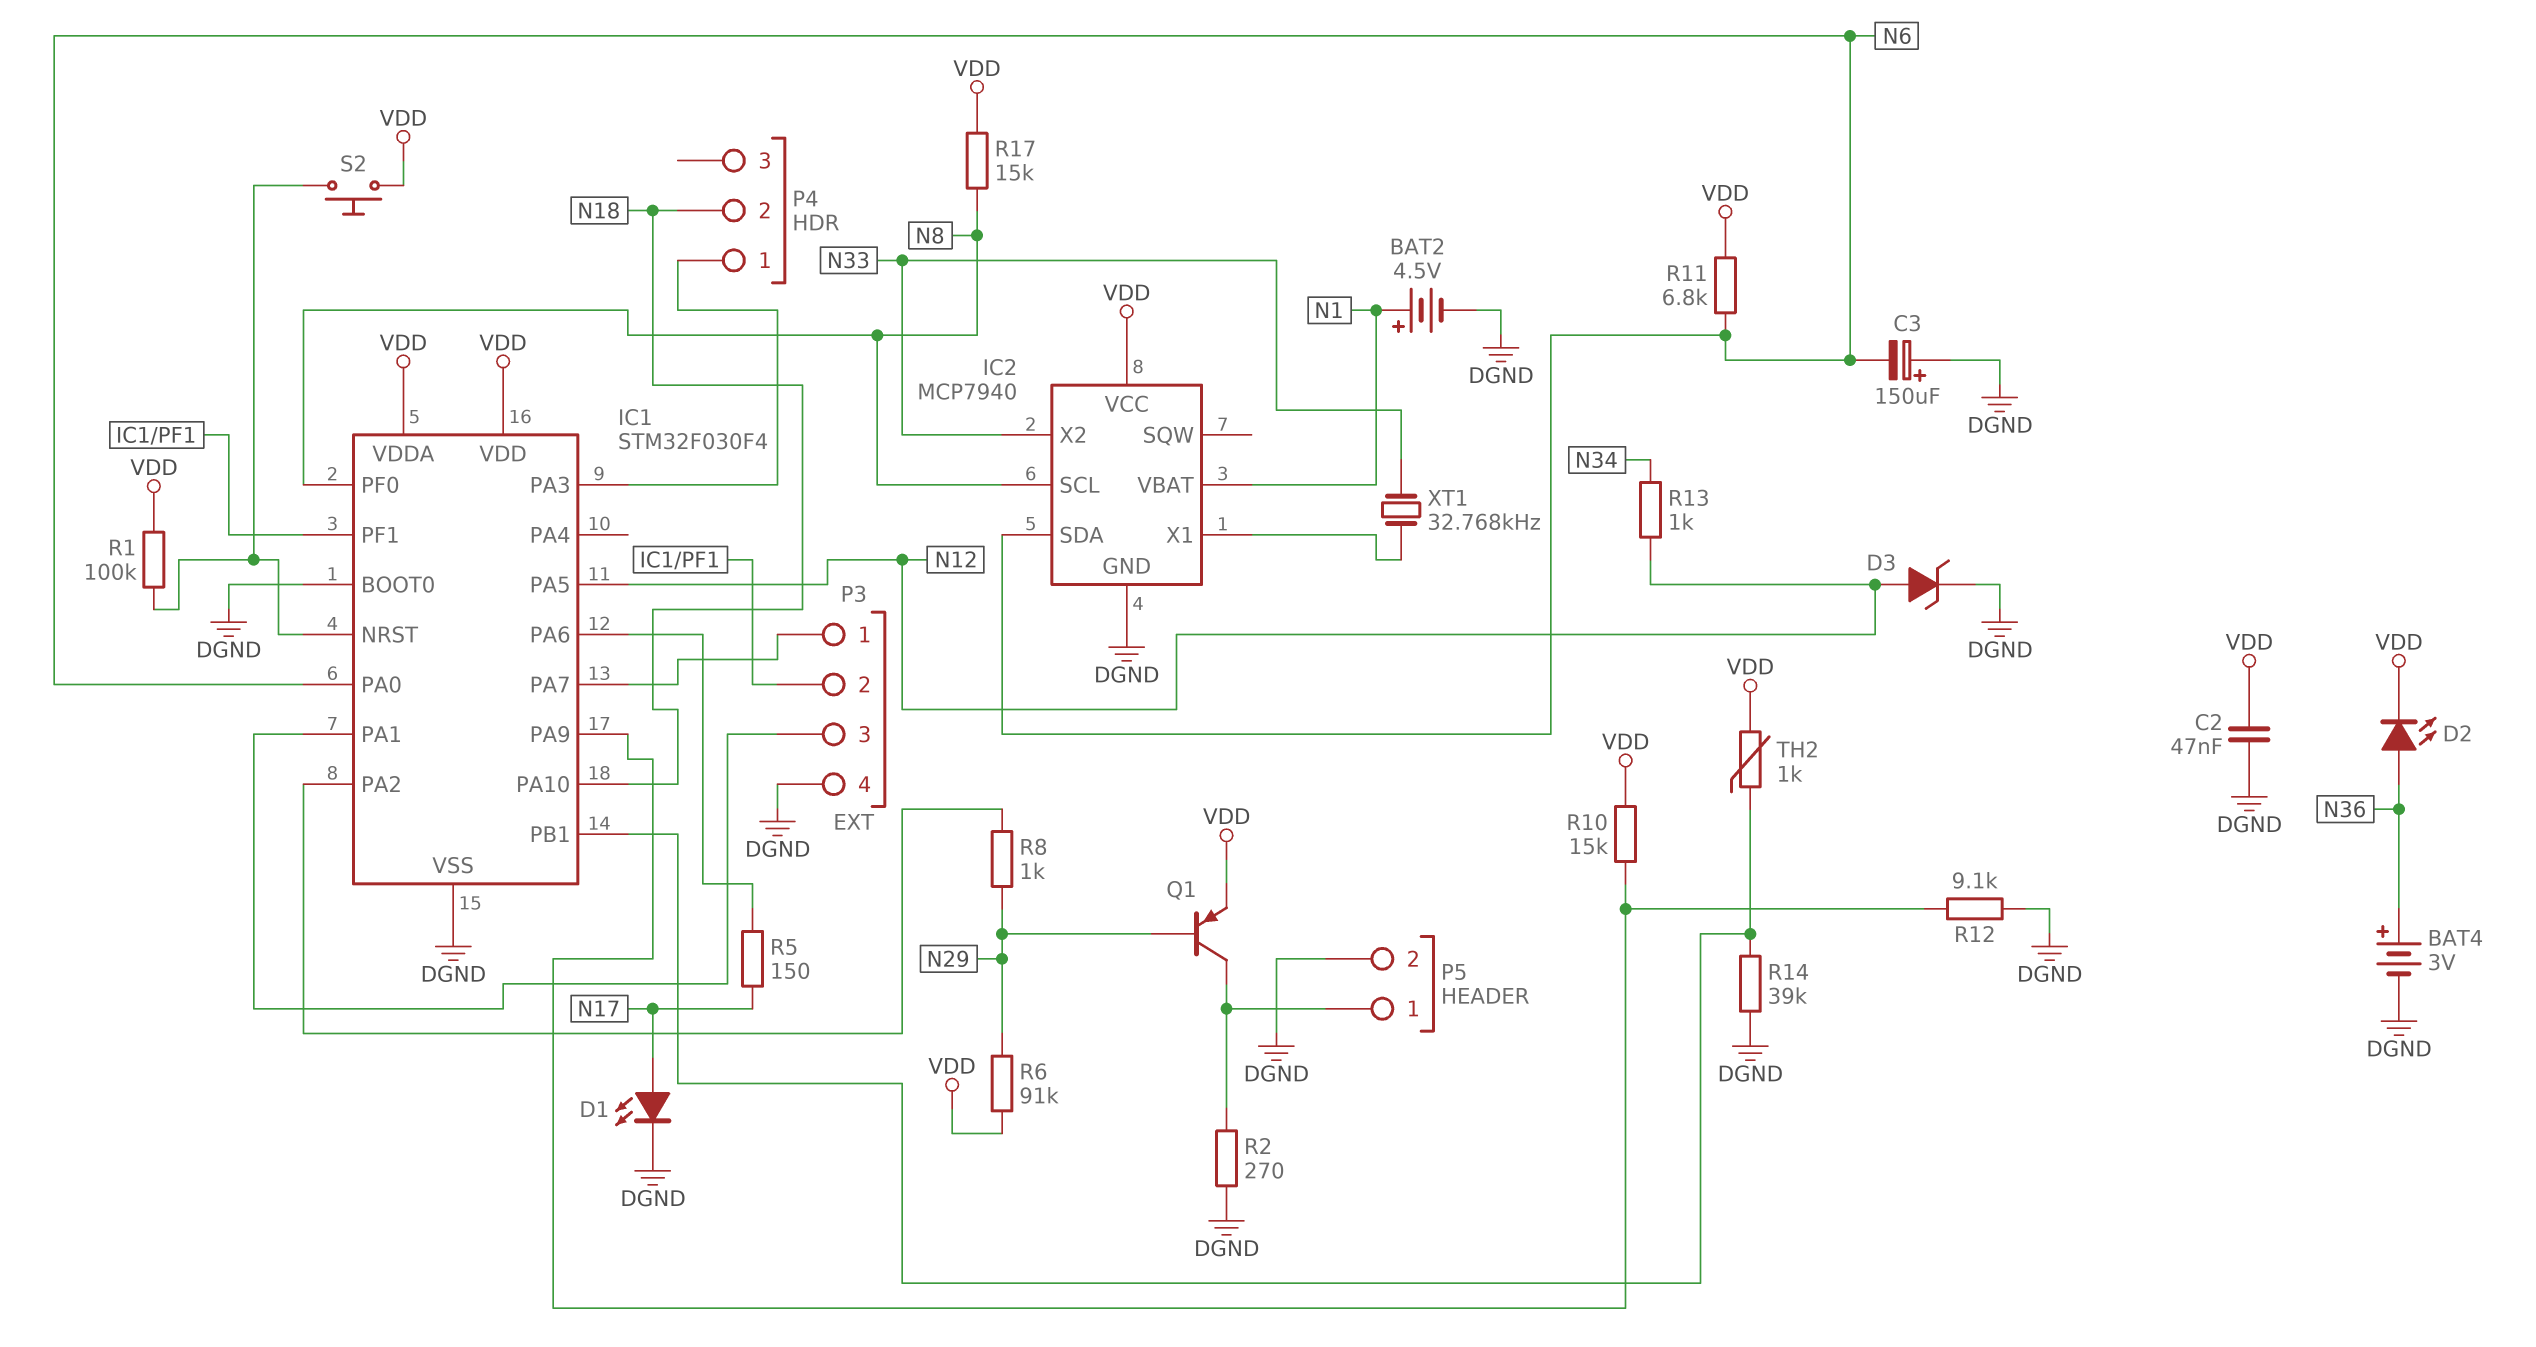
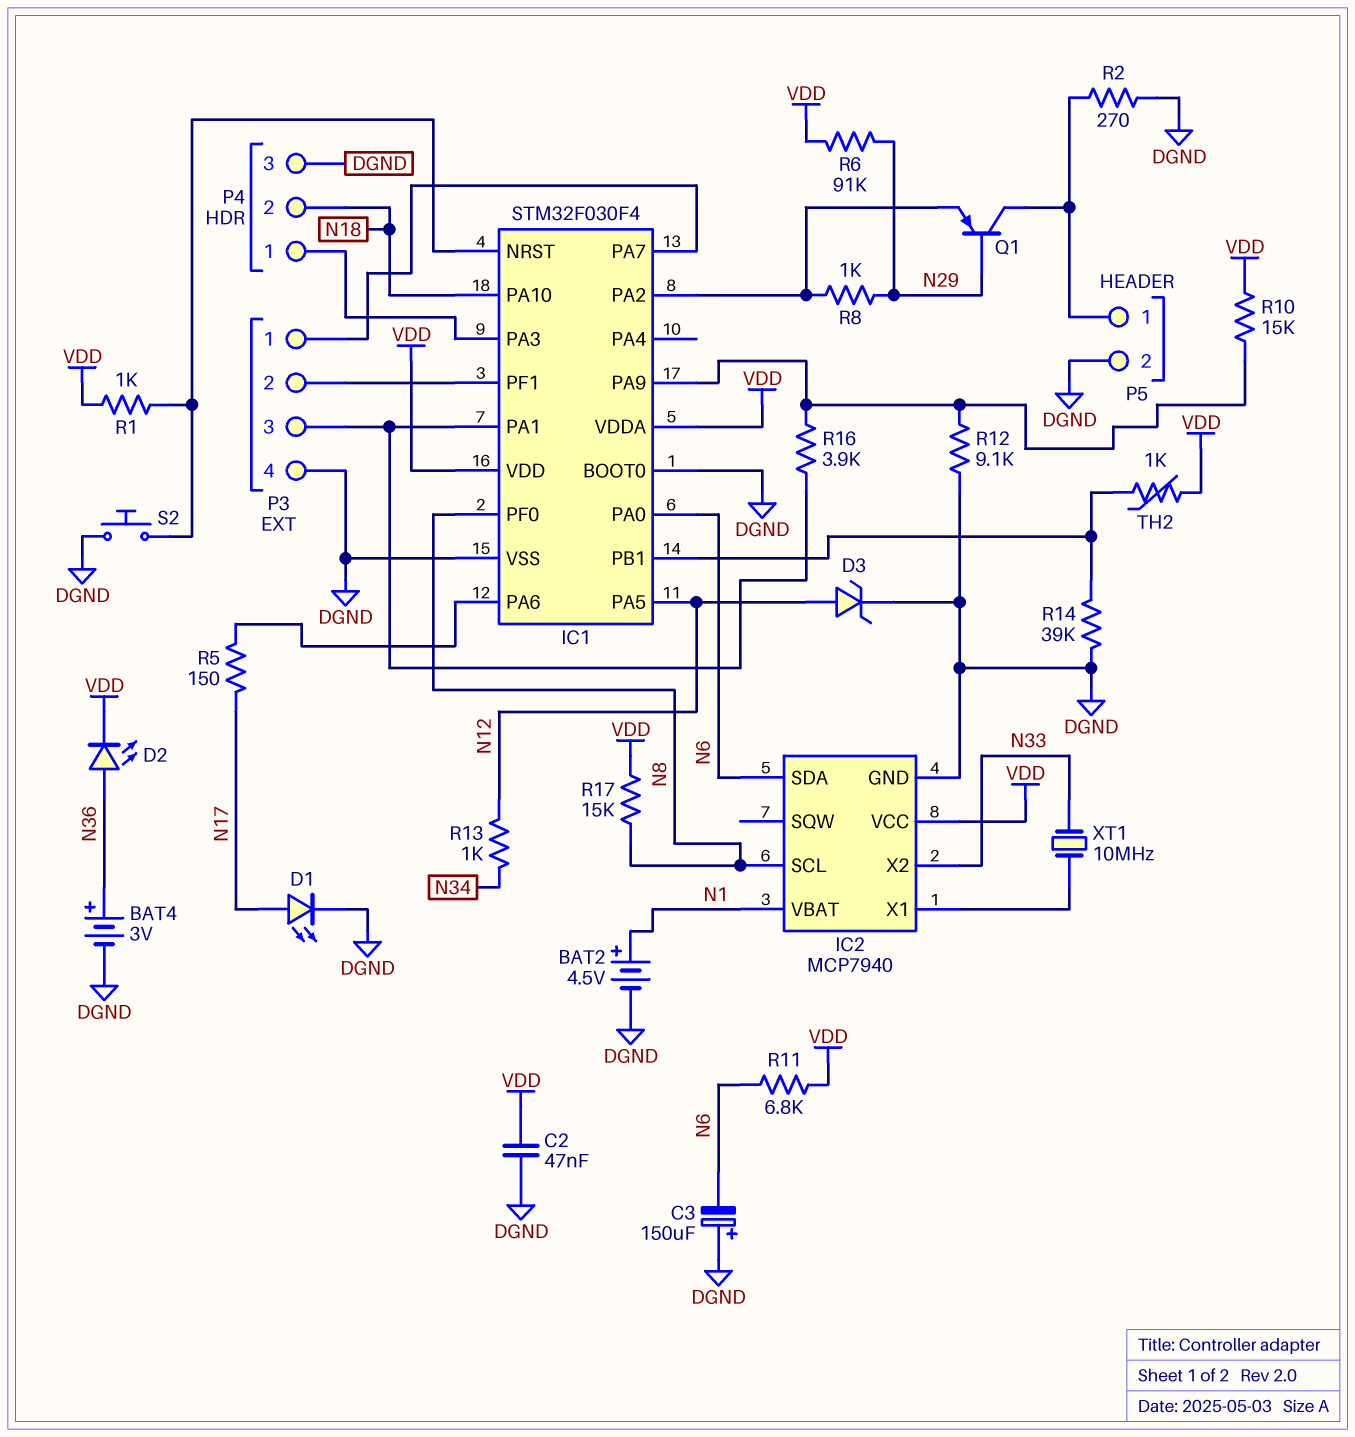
P4 pin 3: none -> DGND
Q1: PNP (B N29, C P5/1, E VDD) -> PNP (B N29, C P5/1, E IC1/PA2)
R1: 100k (IC1/NRST, VDD) -> 1k (IC1/NRST, VDD)
R16: none -> 3.9k (IC1/PA1, IC1/PA9)
S2: button (IC1/NRST, VDD) -> button (DGND, IC1/NRST)
XT1: 32.768kHz (IC2/X1, N33) -> 10MHz (IC2/X1, N33)

